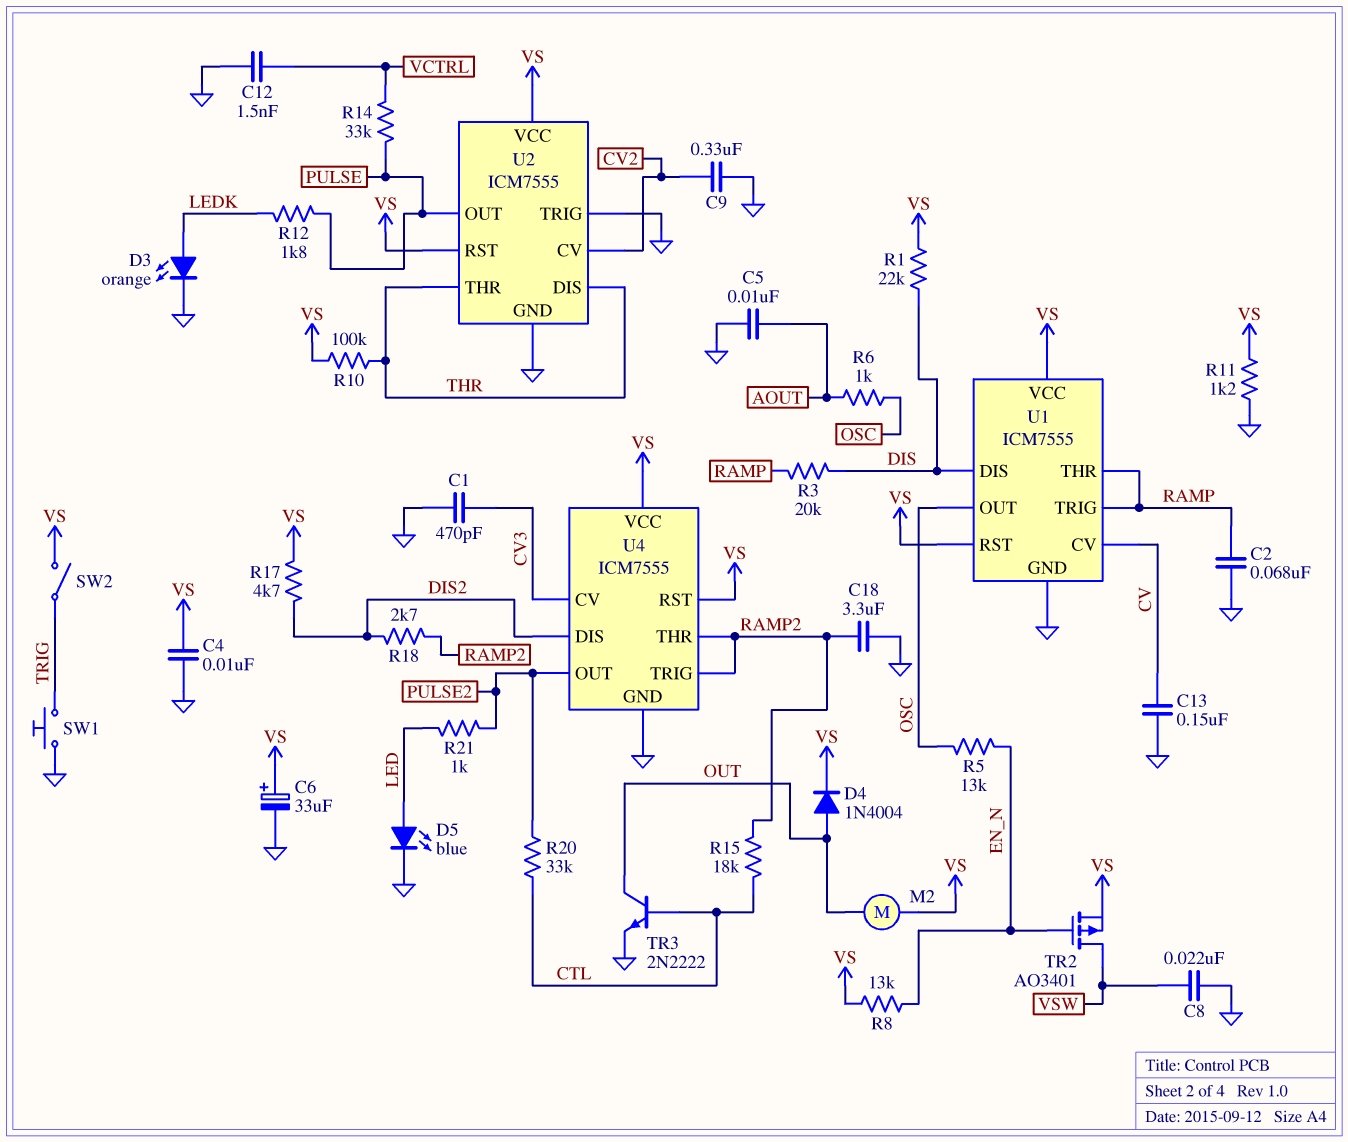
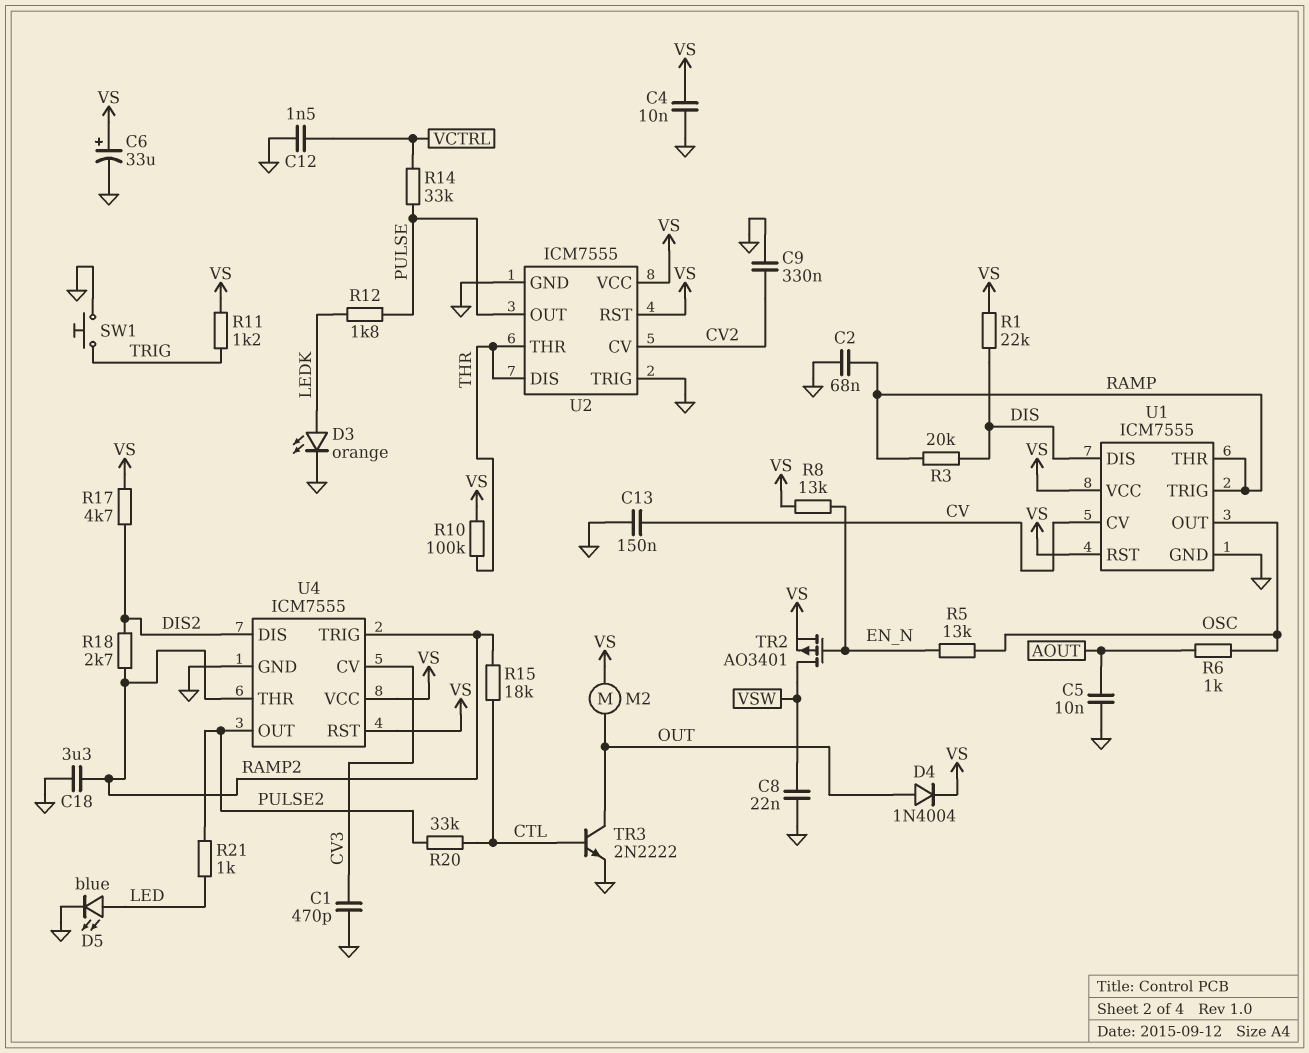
R11: 1.2k (GND, VS) -> 1.2k (TRIG, VS)
SW2: switch (TRIG, VS) -> none

